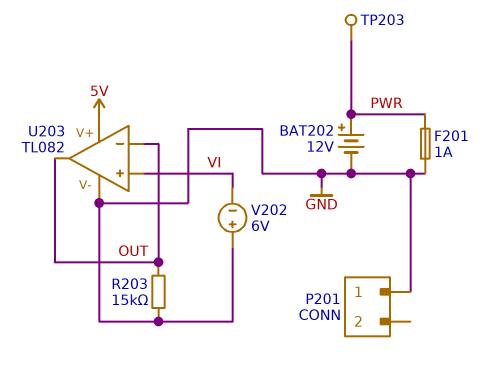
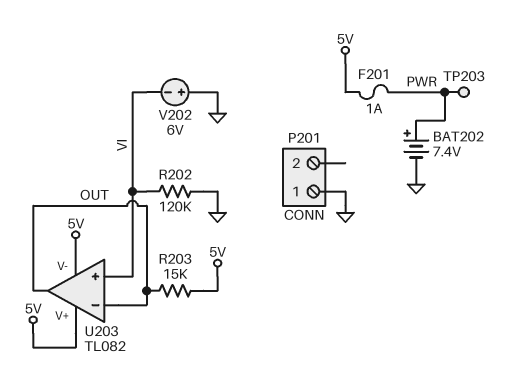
BAT202: 12V (plus PWR, minus GND) -> 7.4V (plus PWR, minus GND)
F201: 1A (GND, PWR) -> 1A (5V, PWR)
R202: none -> 120k (GND, VI)
R203: 15k (GND, OUT) -> 15k (5V, OUT)
U203 pin V-: GND -> 5V

